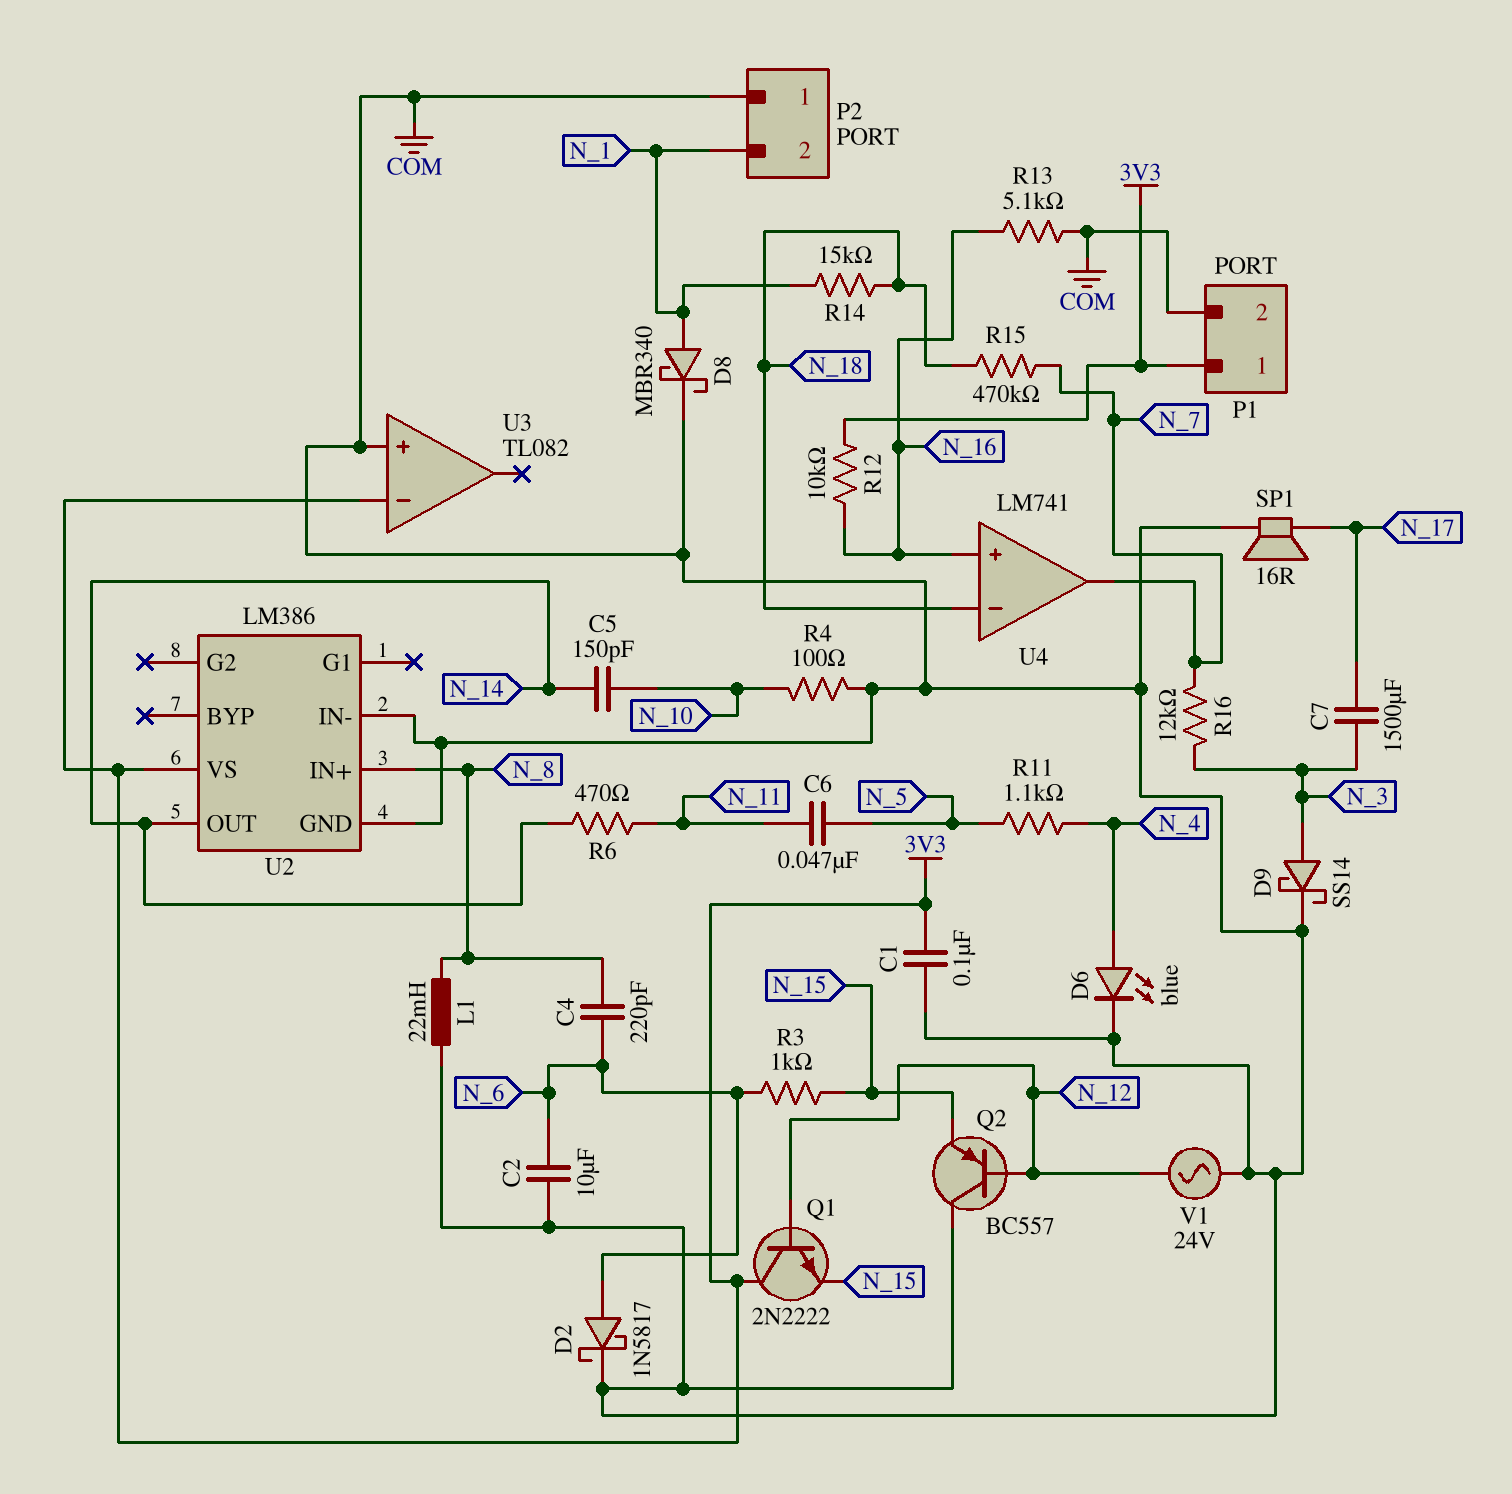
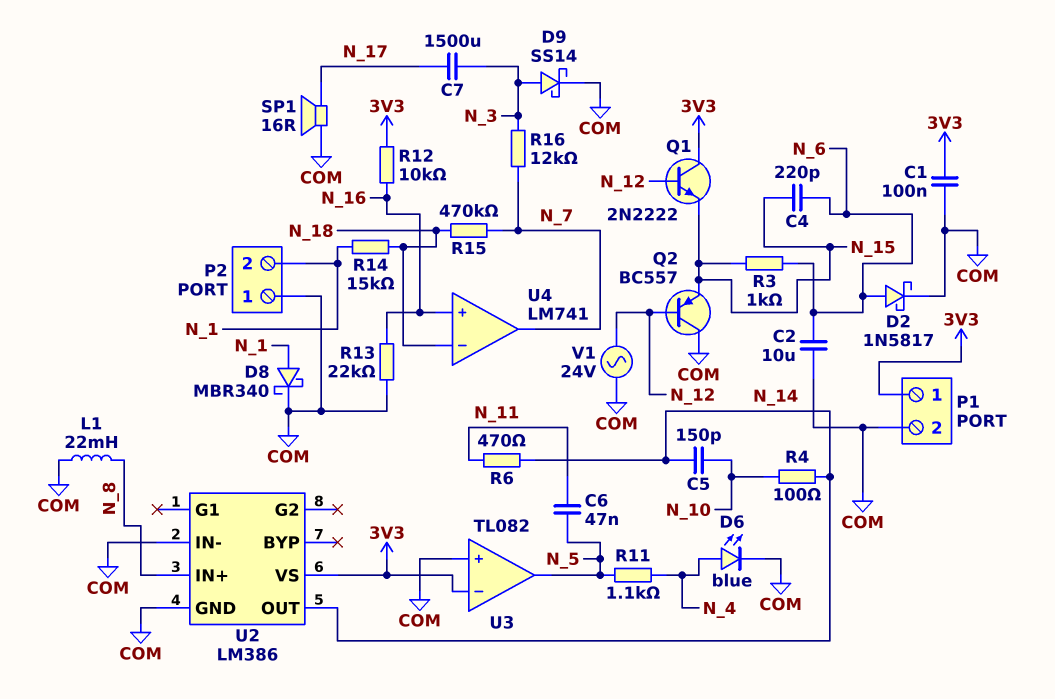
C4: 220pF (N_6, N_8) -> 220pF (N_6, N_15)
R4: 100 (COM, N_10) -> 100 (N_10, N_14)
R13: 5.1k (COM, N_16) -> 22k (COM, N_16)
U3 pin out: none -> N_5

